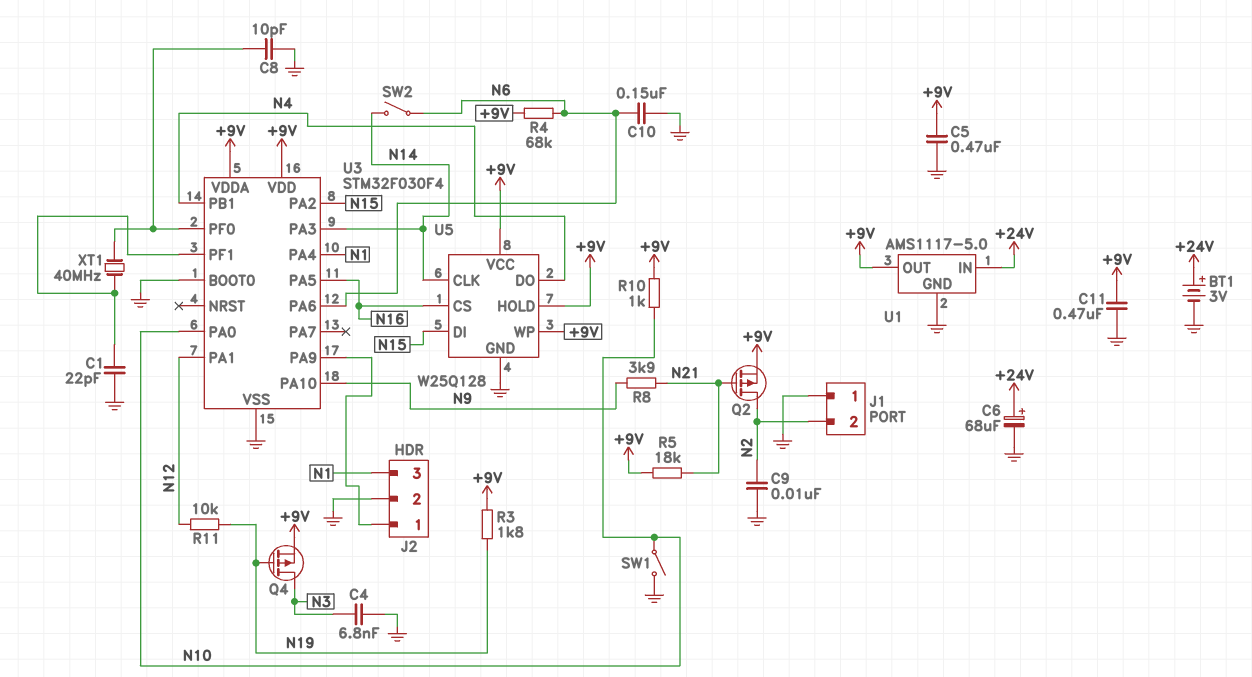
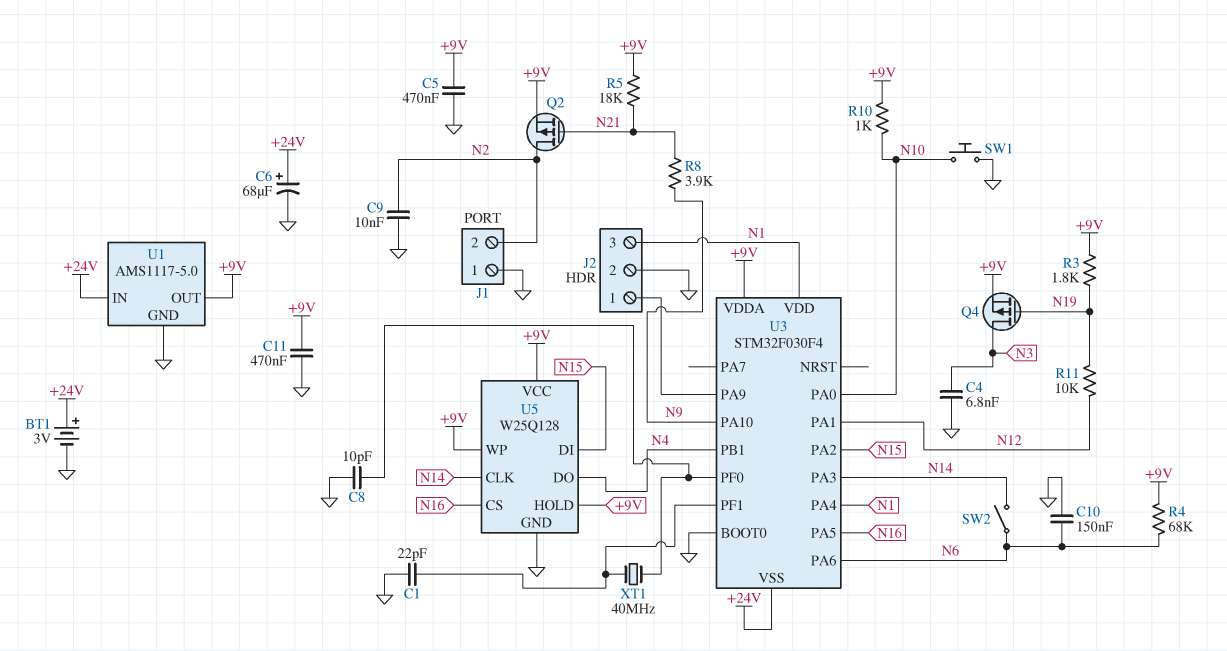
SW1: switch (GND, N10) -> button (GND, N10)
U3 pin VDD: +9V -> N1
U3 pin VSS: GND -> +24V

